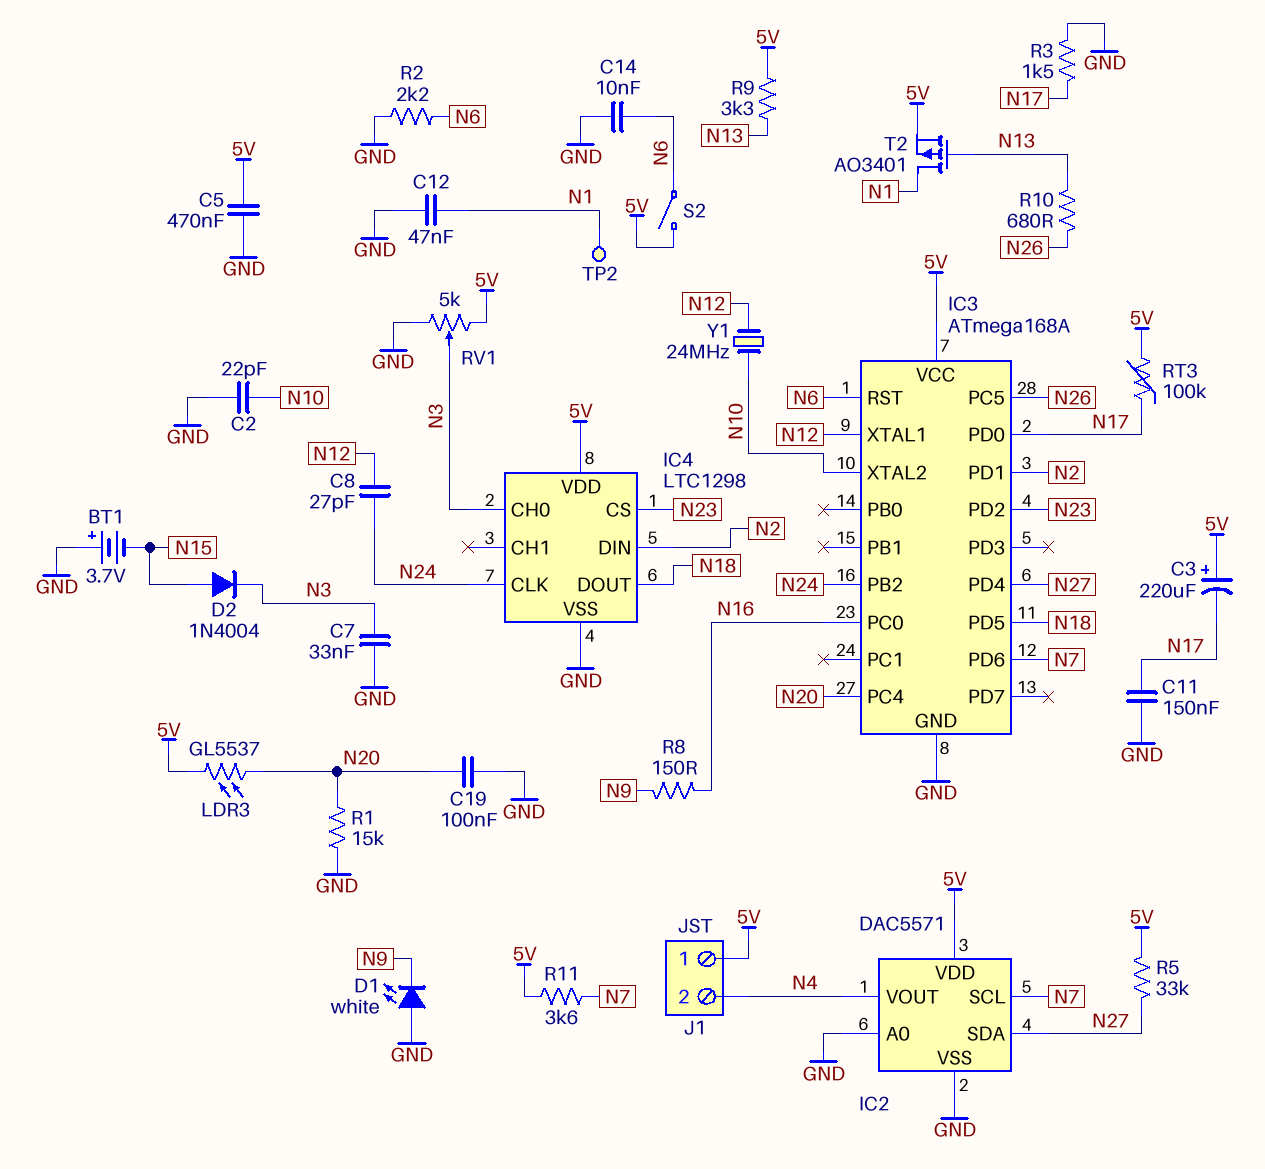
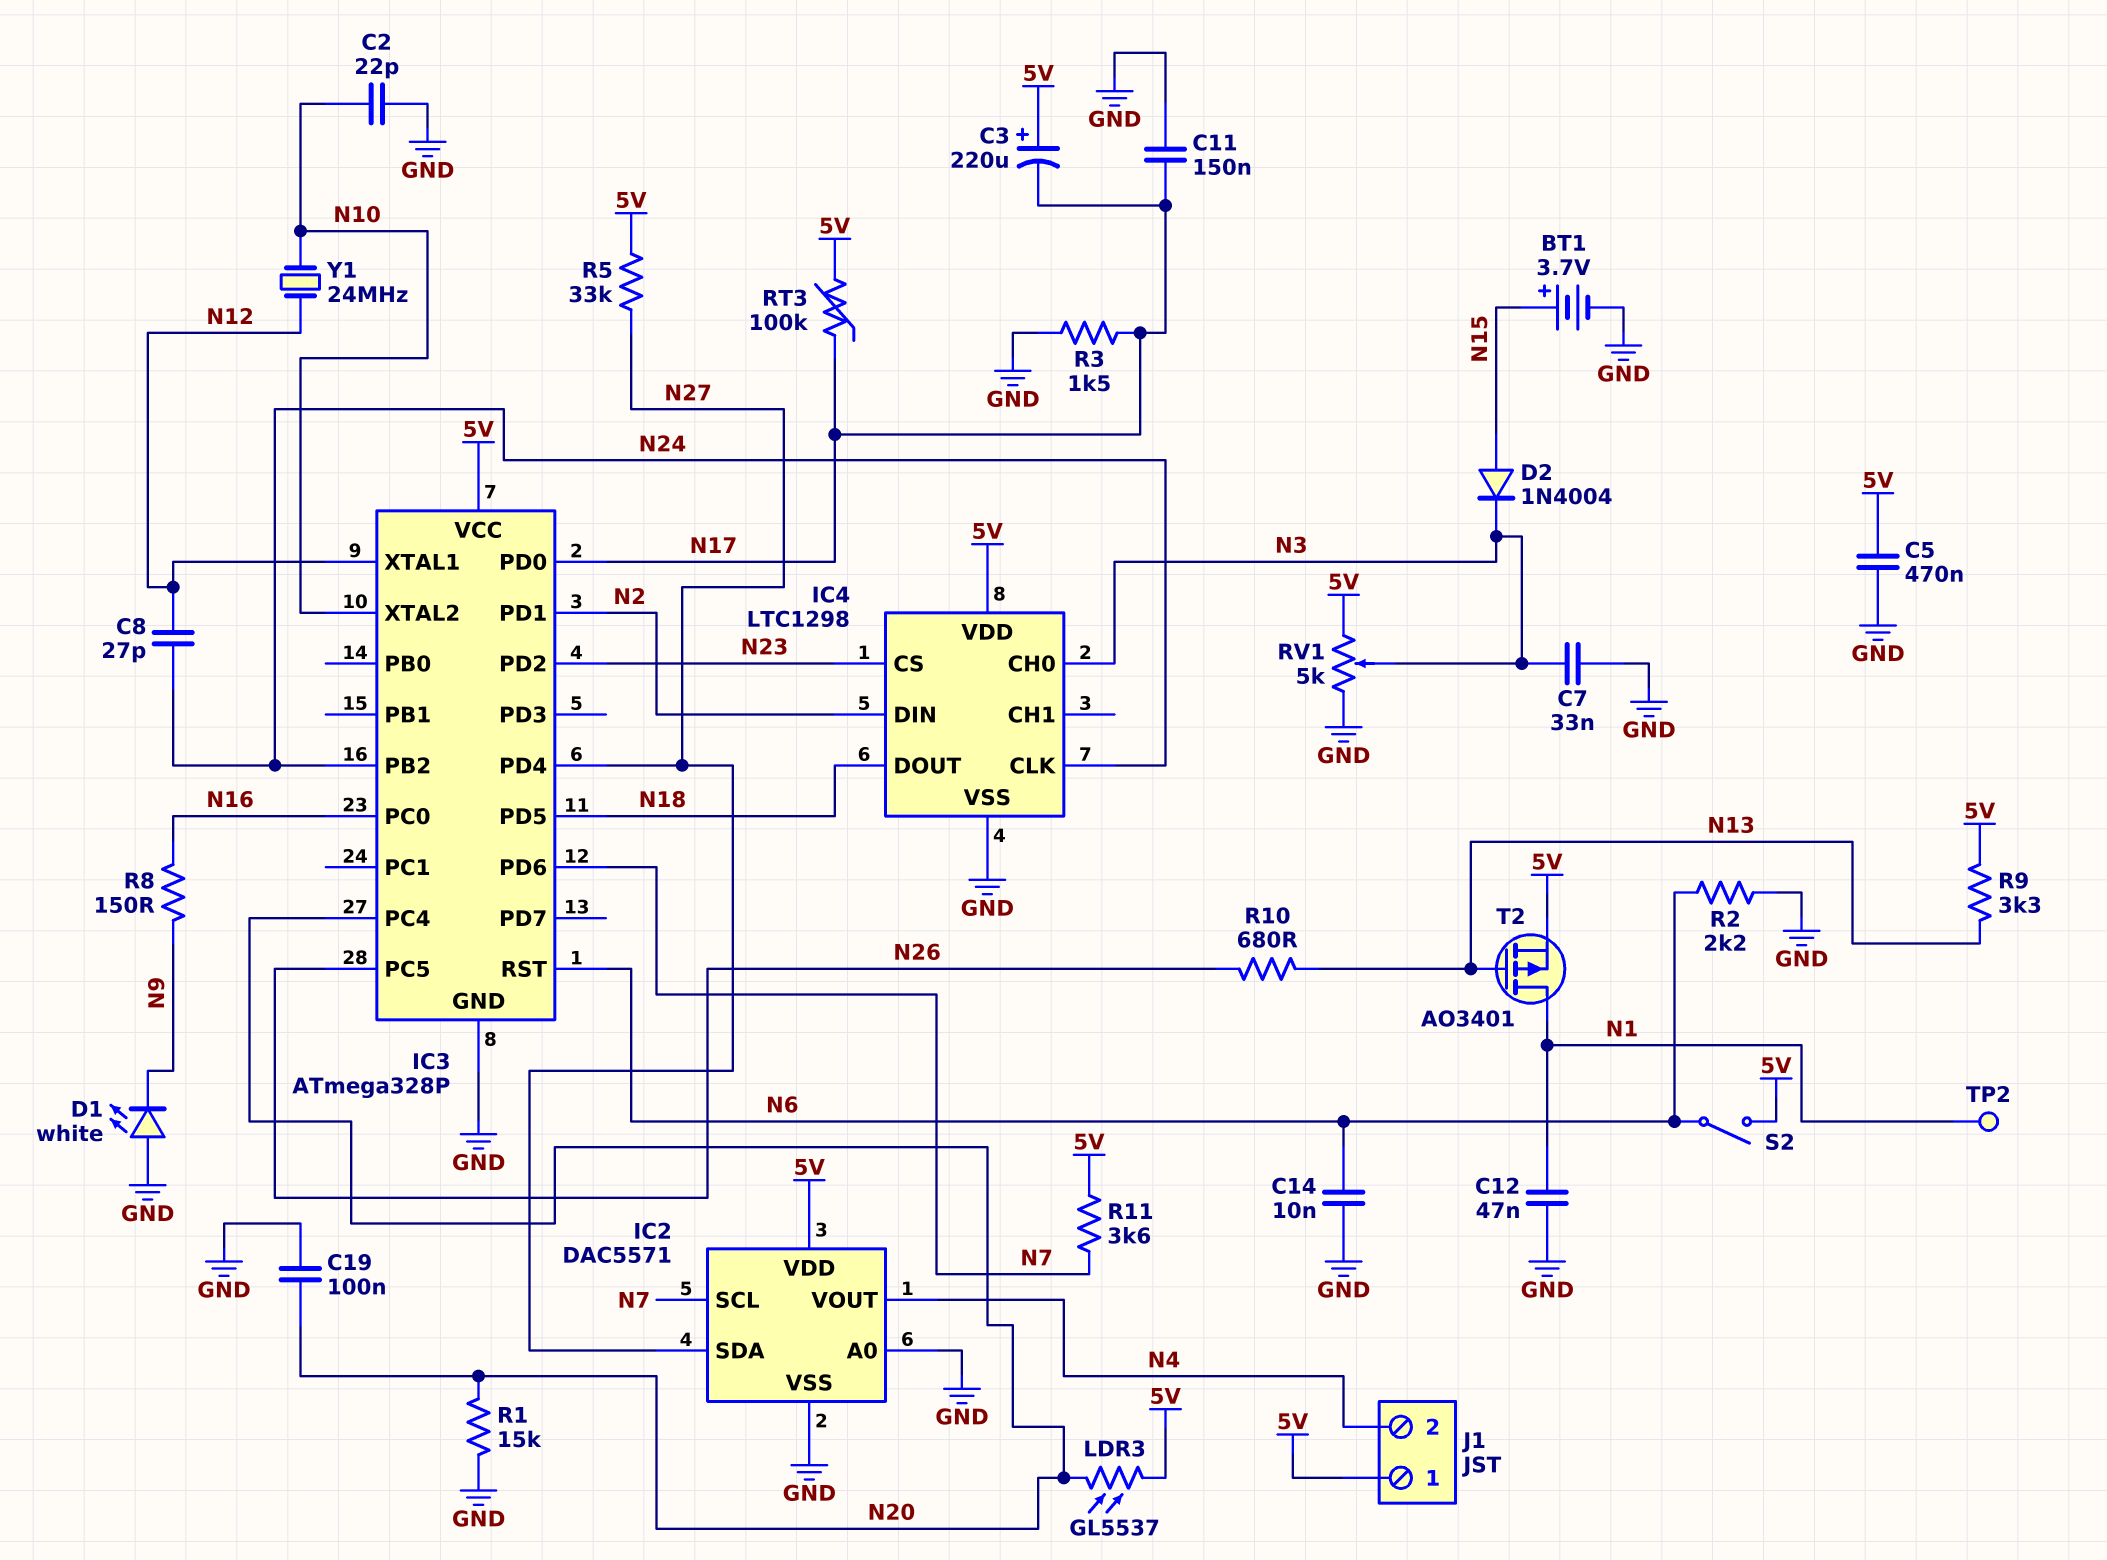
BT1: 3.7V (plus GND, minus N15) -> 3.7V (plus N15, minus GND)
IC3: ATmega168A -> ATmega328P

